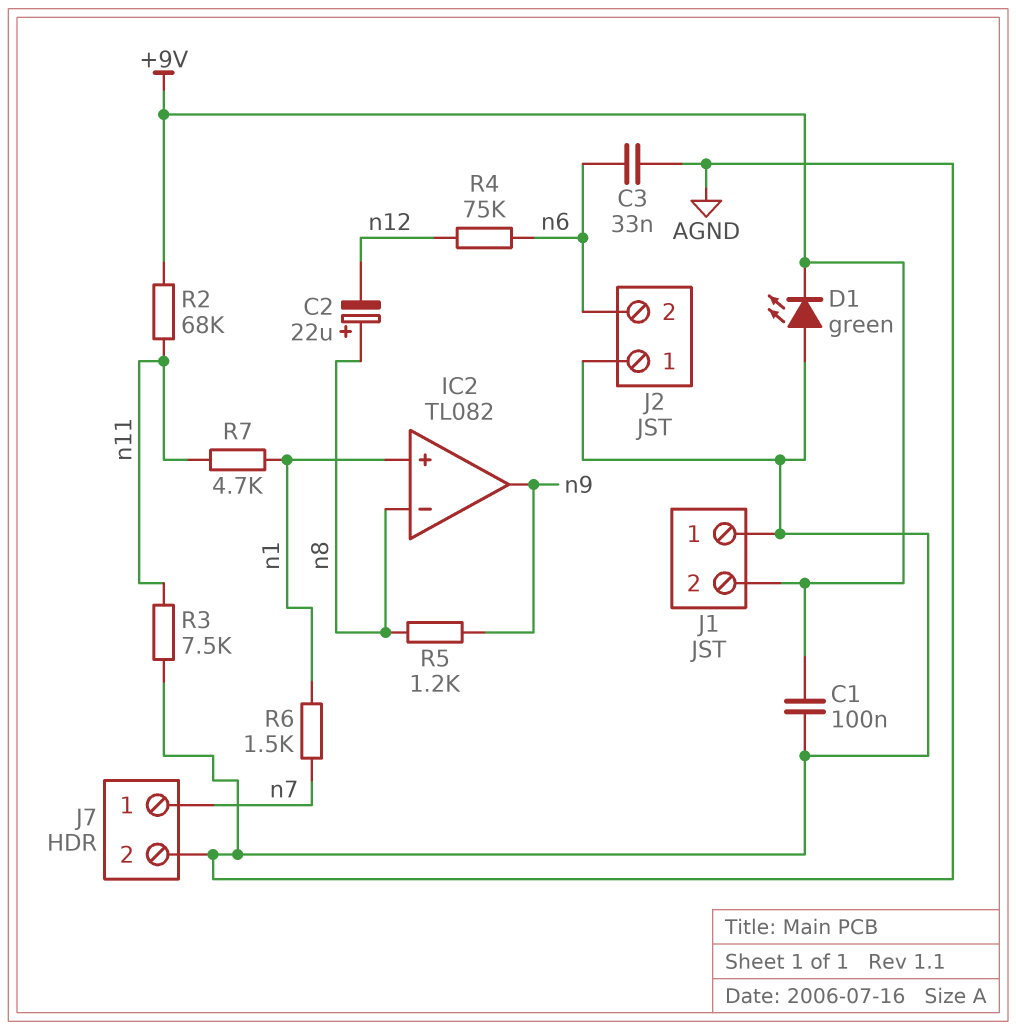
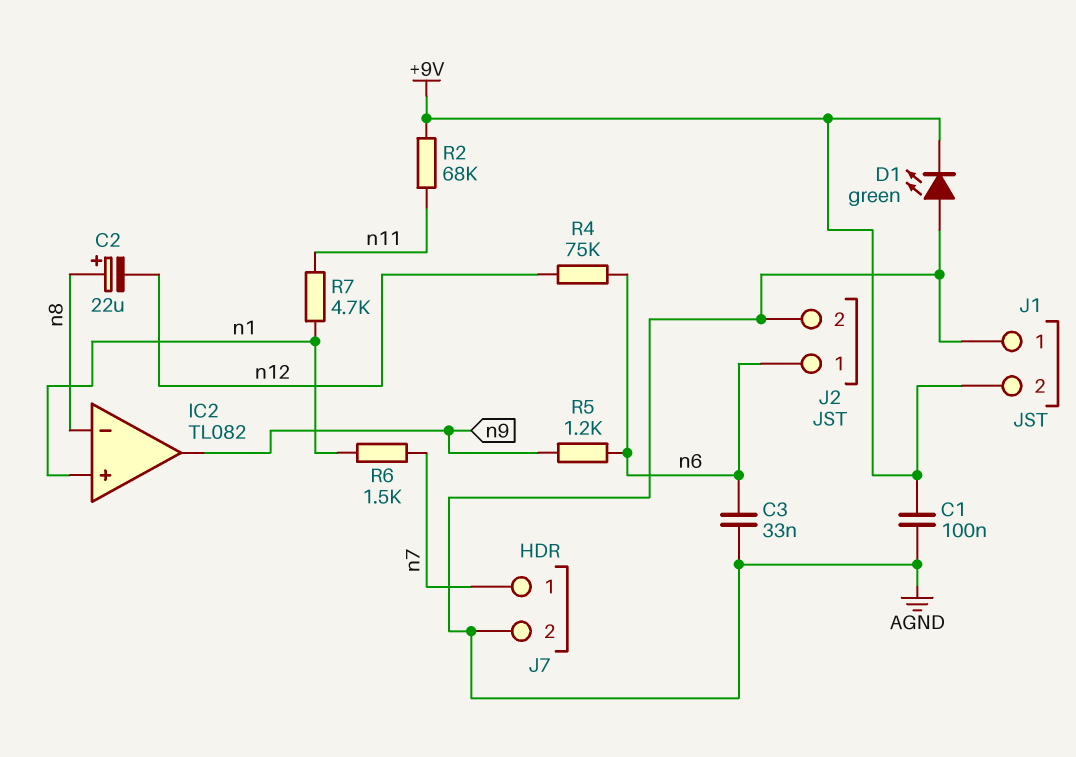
J2 pin 1: AGND -> n6
J2 pin 2: n6 -> AGND
R3: 7.5k (AGND, n11) -> none
R5: 1.2k (n8, n9) -> 1.2k (n6, n9)

